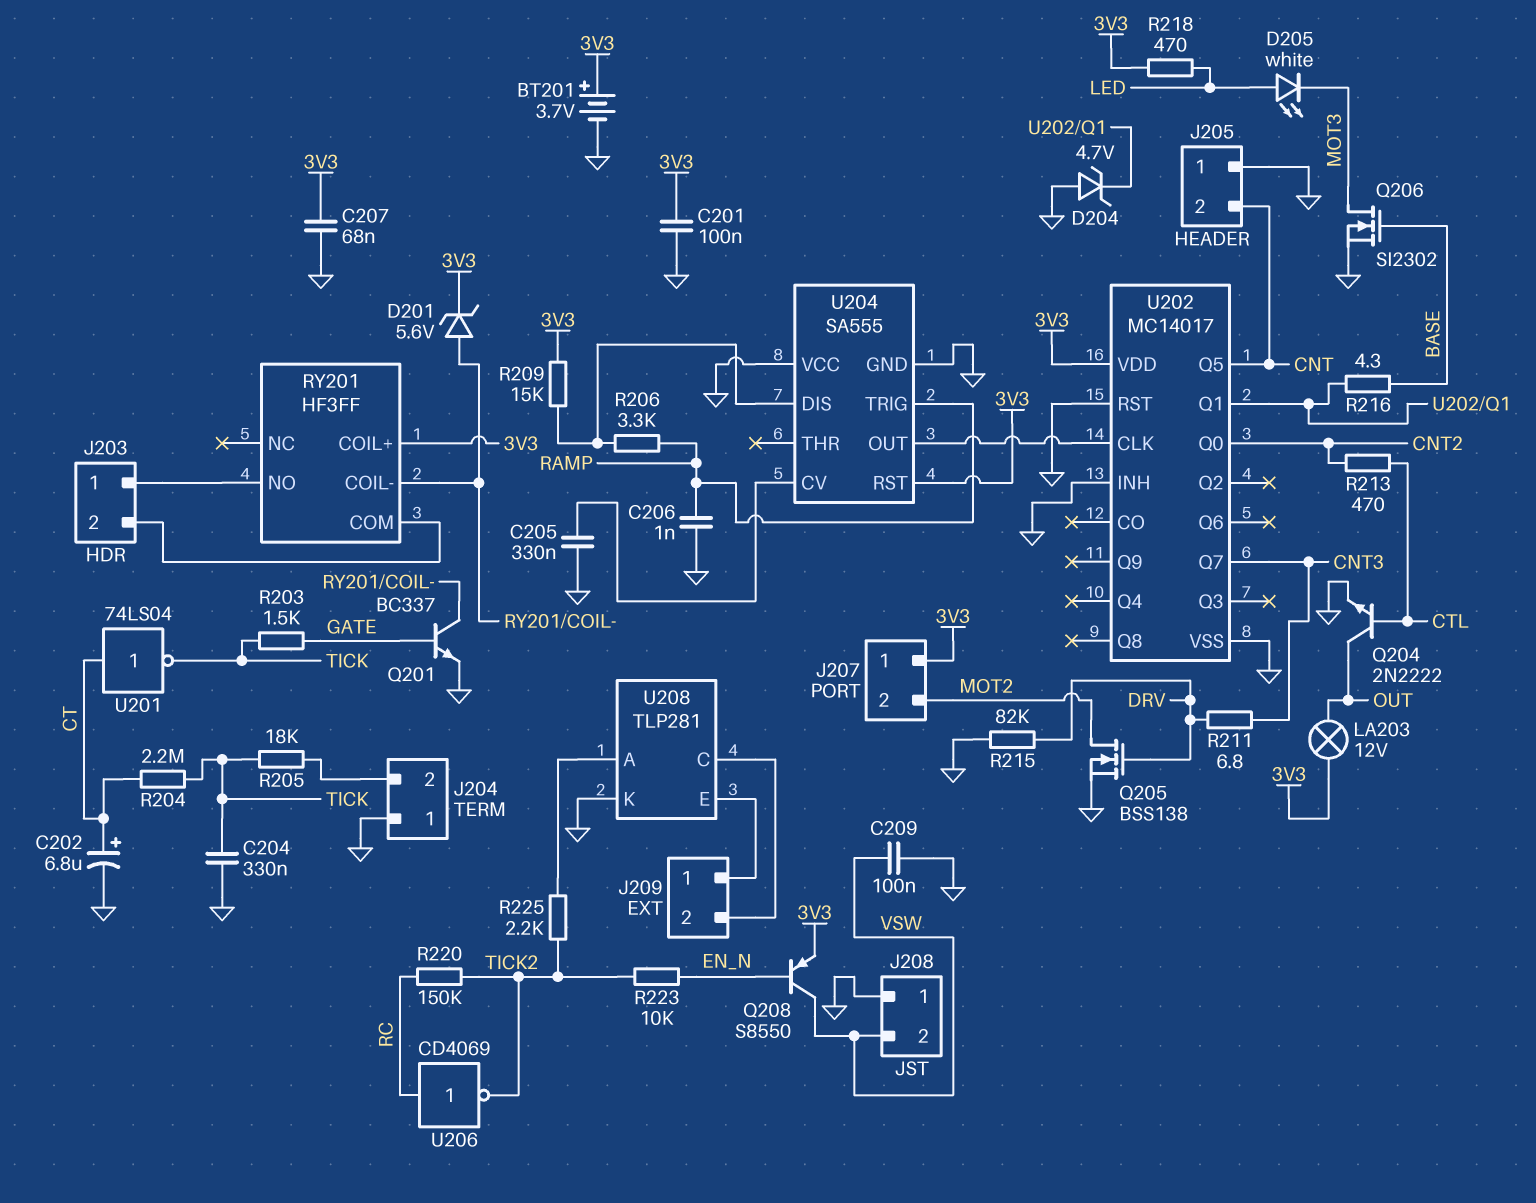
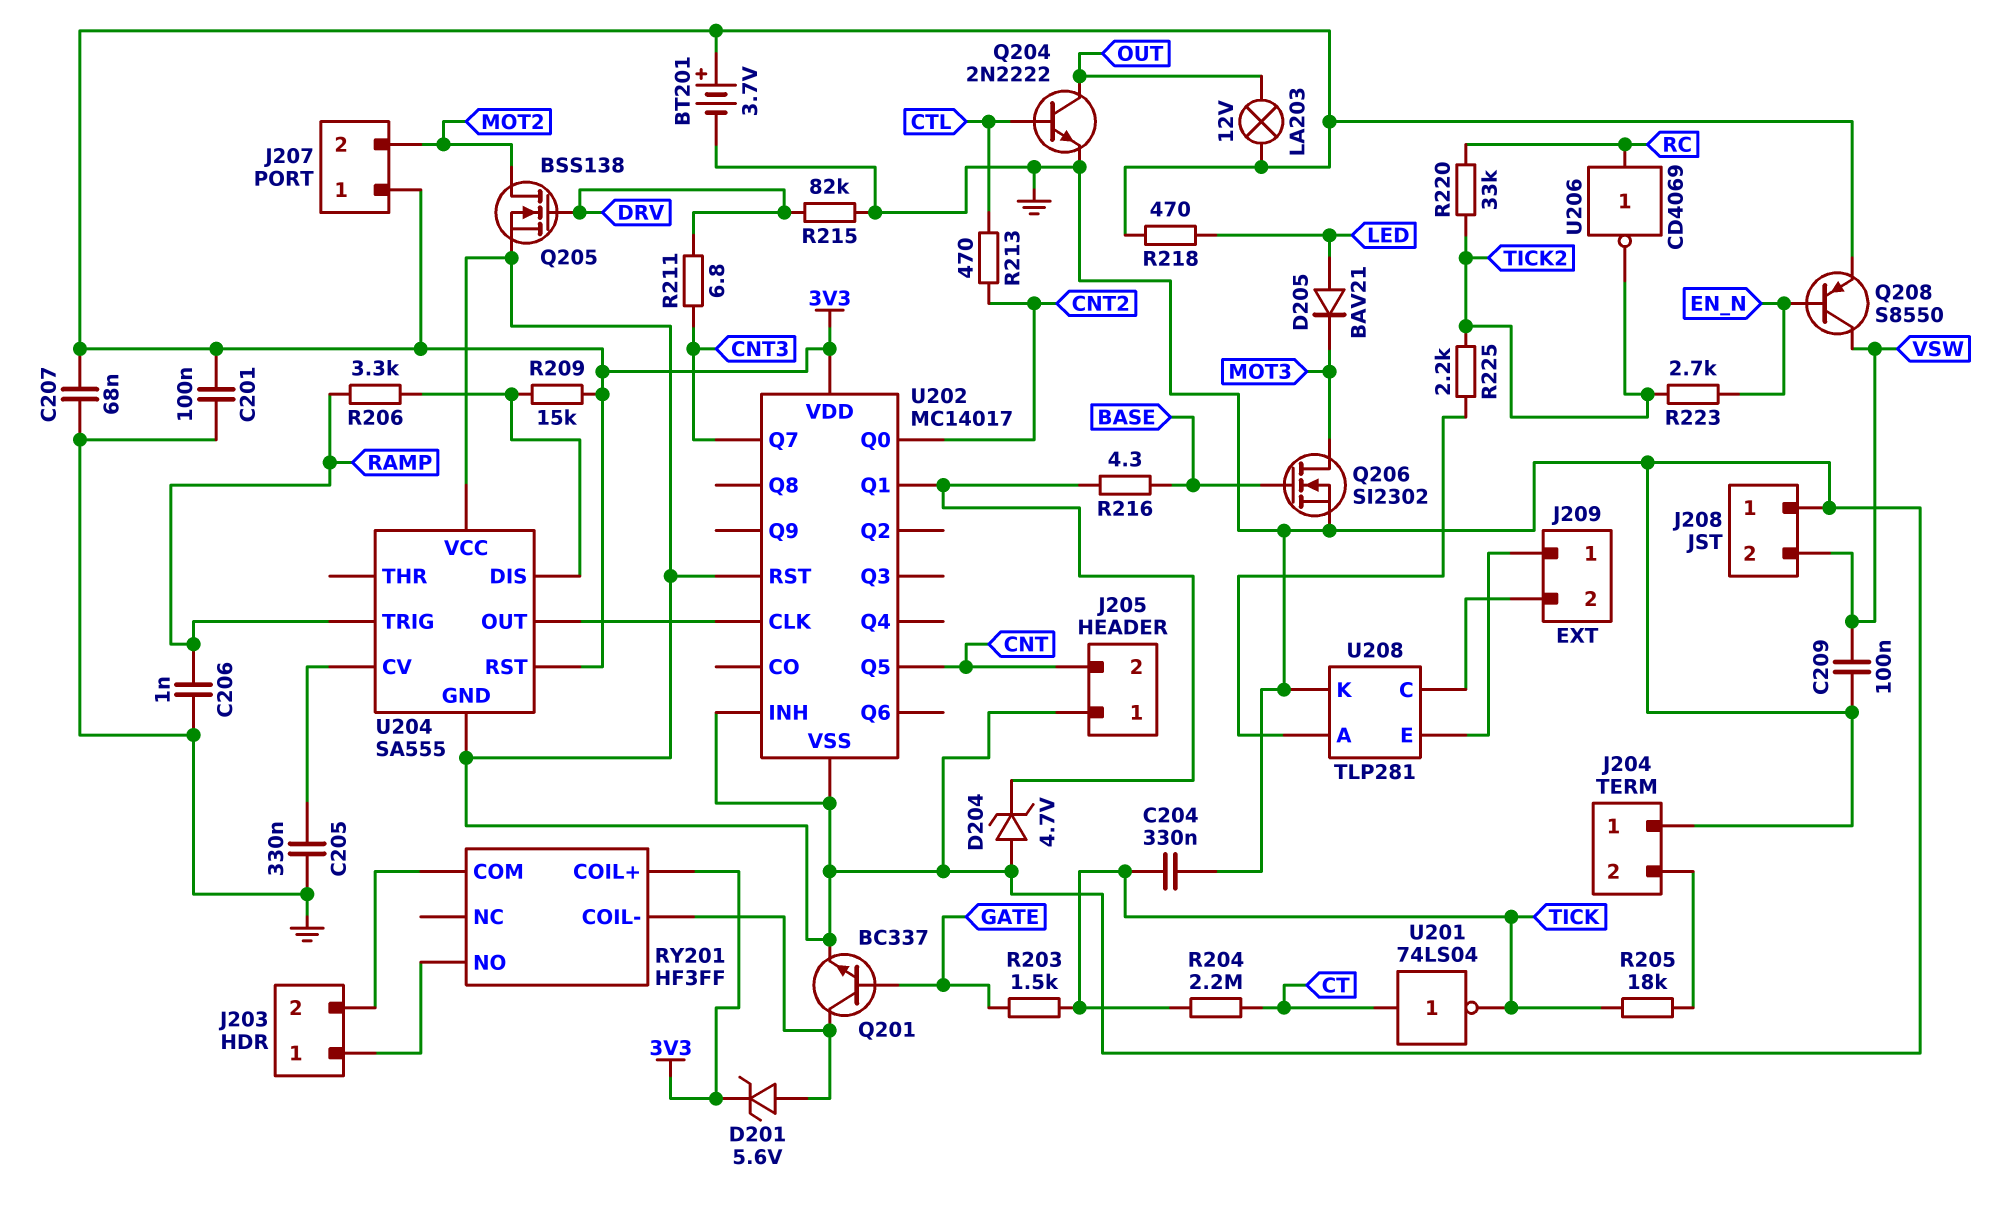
C202: 6.8uF (plus CT, minus GND) -> none
D205: LED white (A LED, K MOT3) -> diode BAV21 (A LED, K MOT3)
R220: 150k (RC, TICK2) -> 33k (RC, TICK2)
R223: 10k (EN_N, TICK2) -> 2.7k (EN_N, TICK2)

